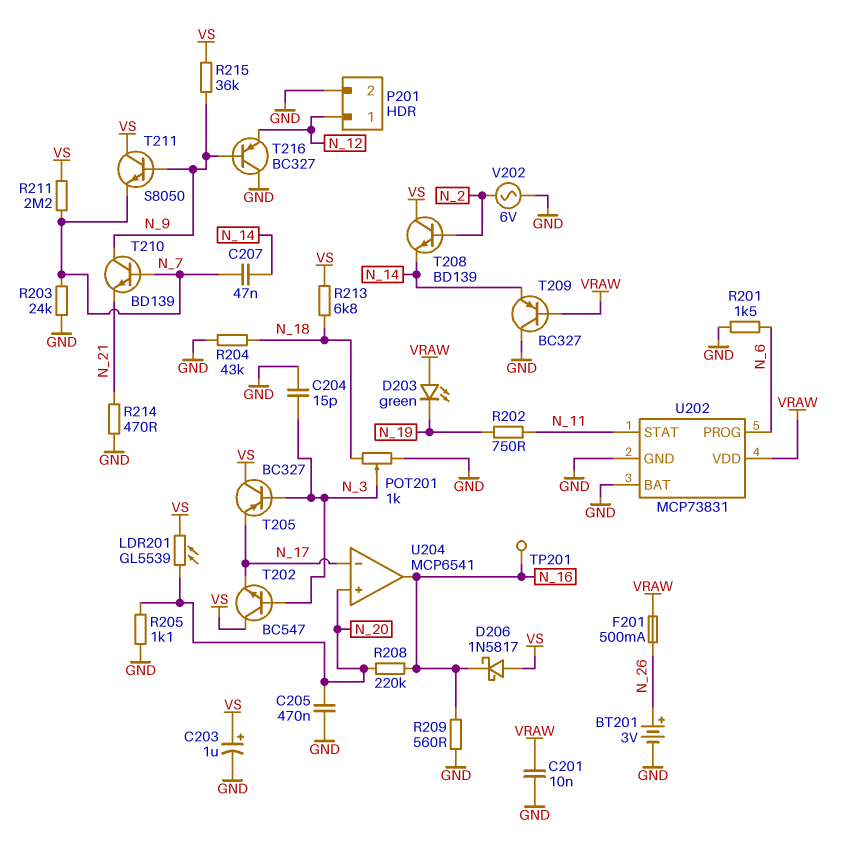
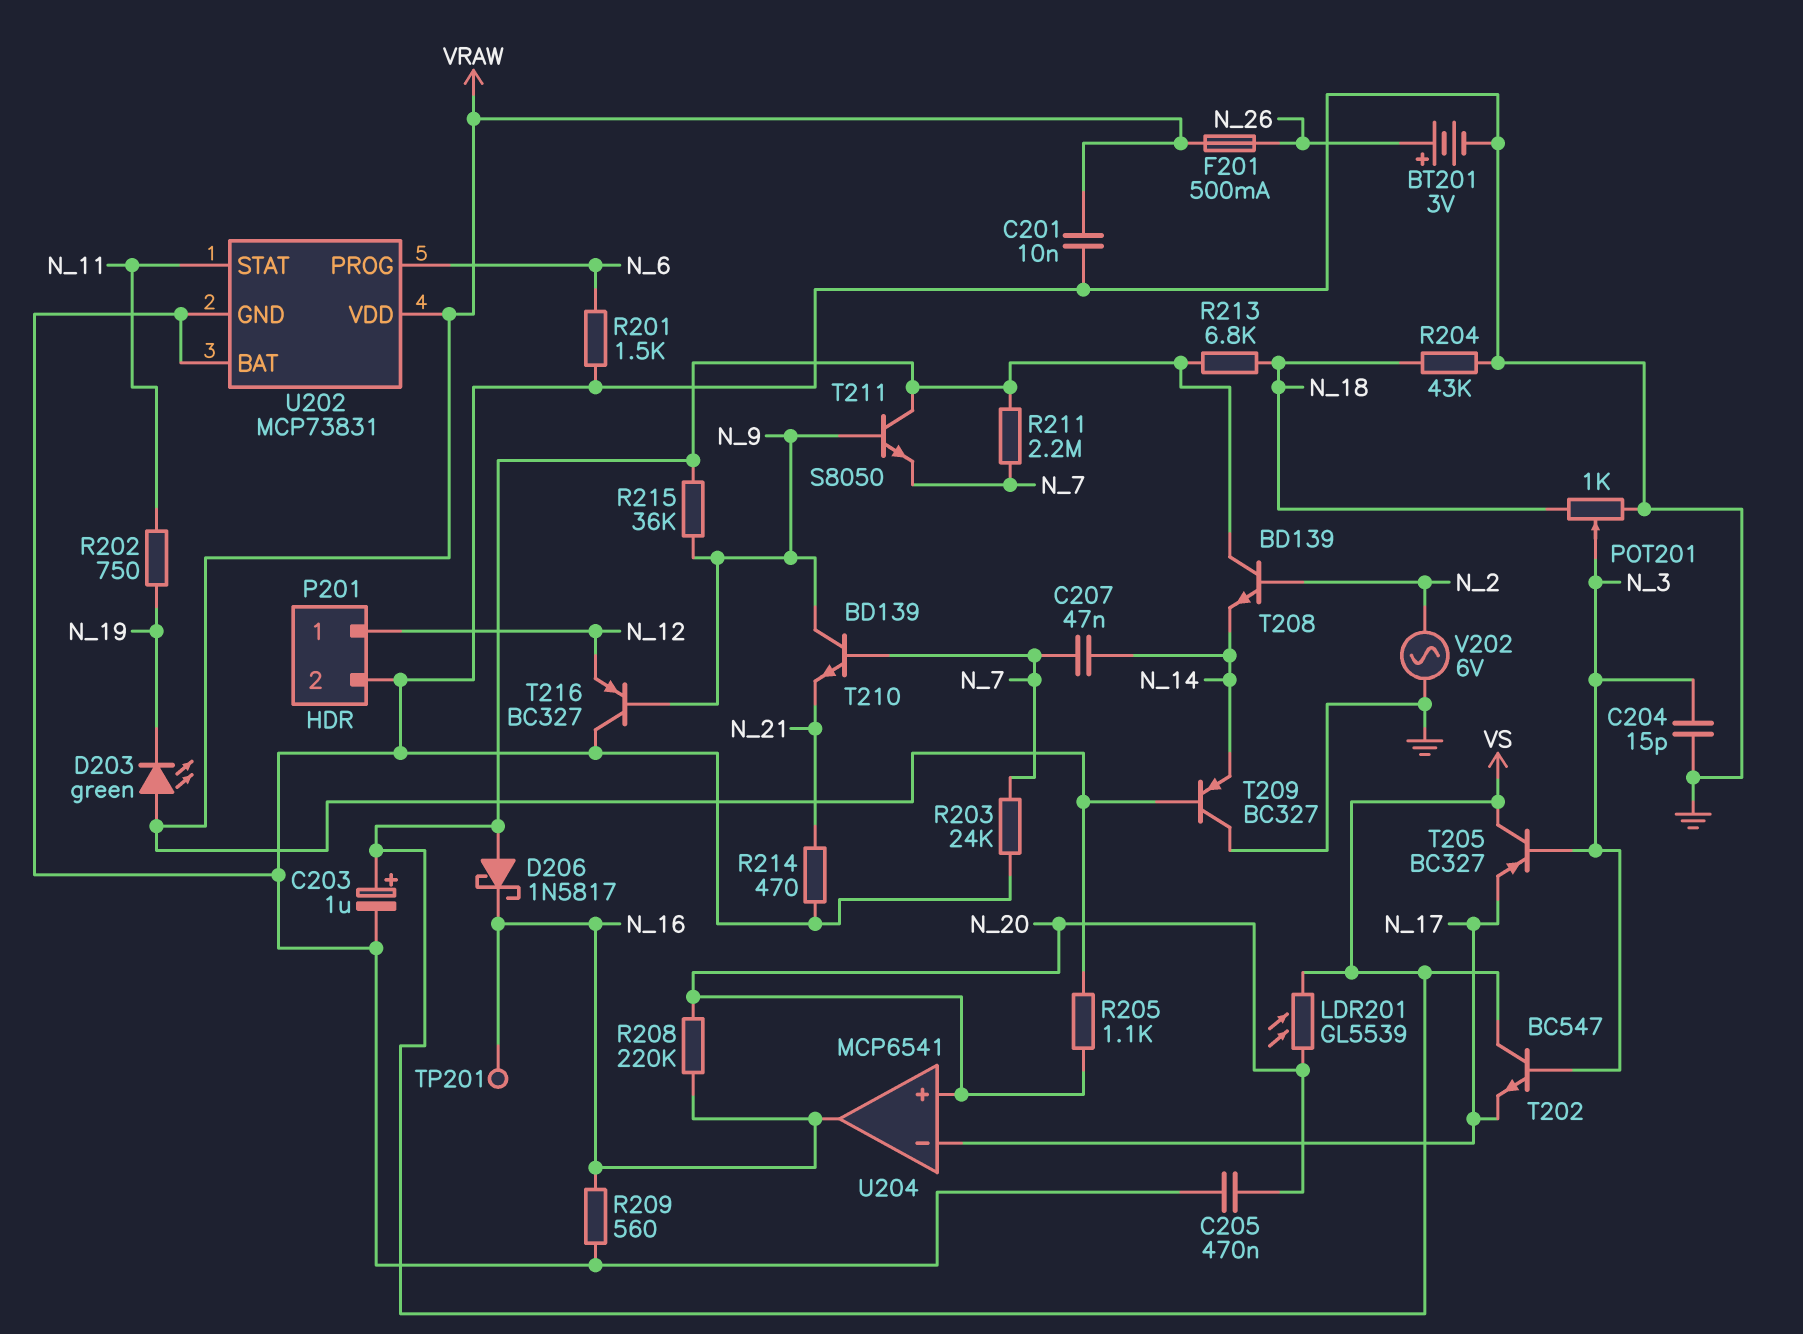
R205: 1.1k (GND, N_20) -> 1.1k (N_20, VRAW)

